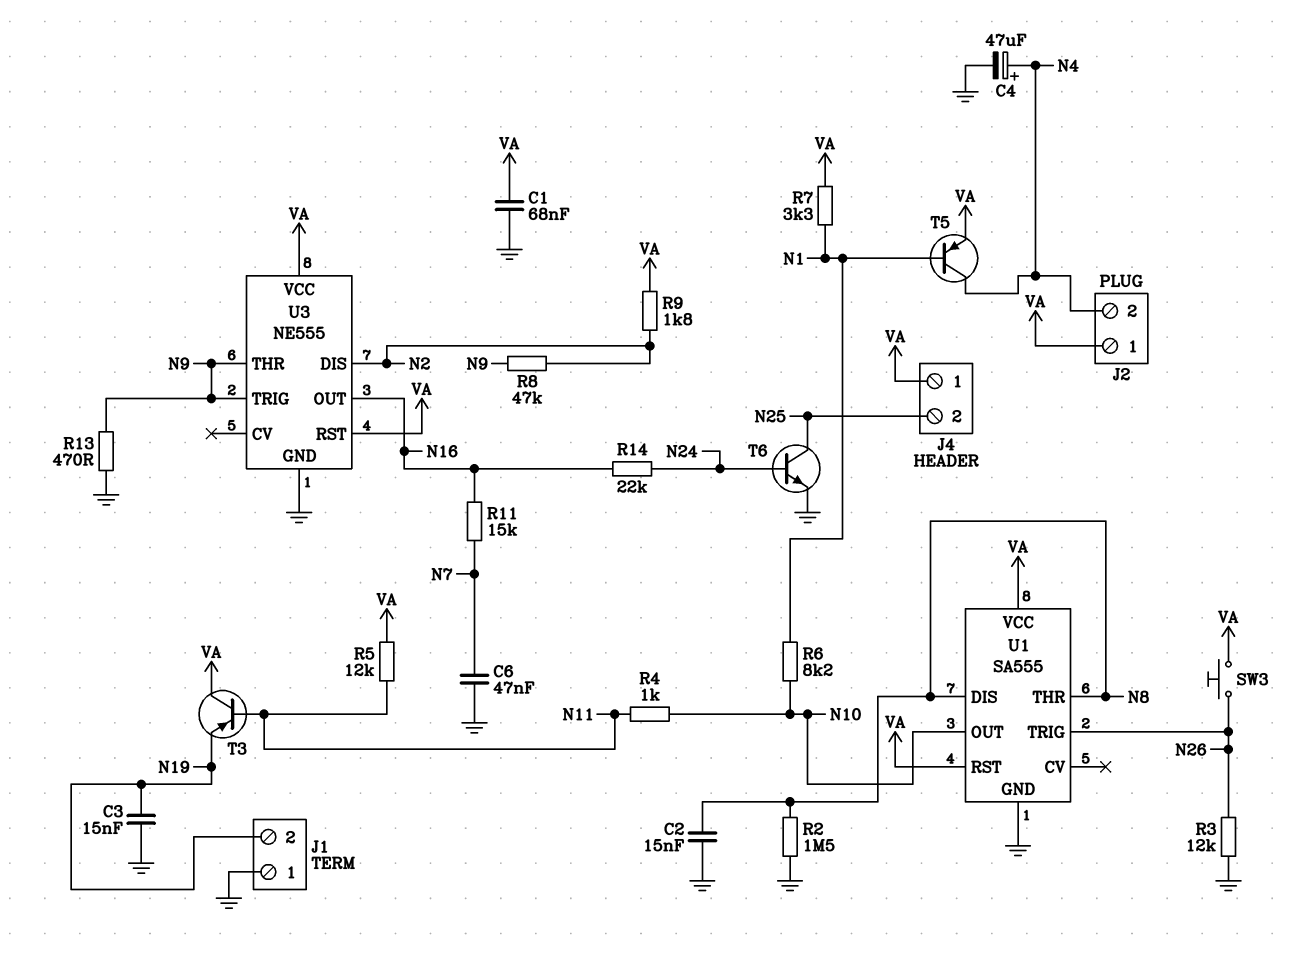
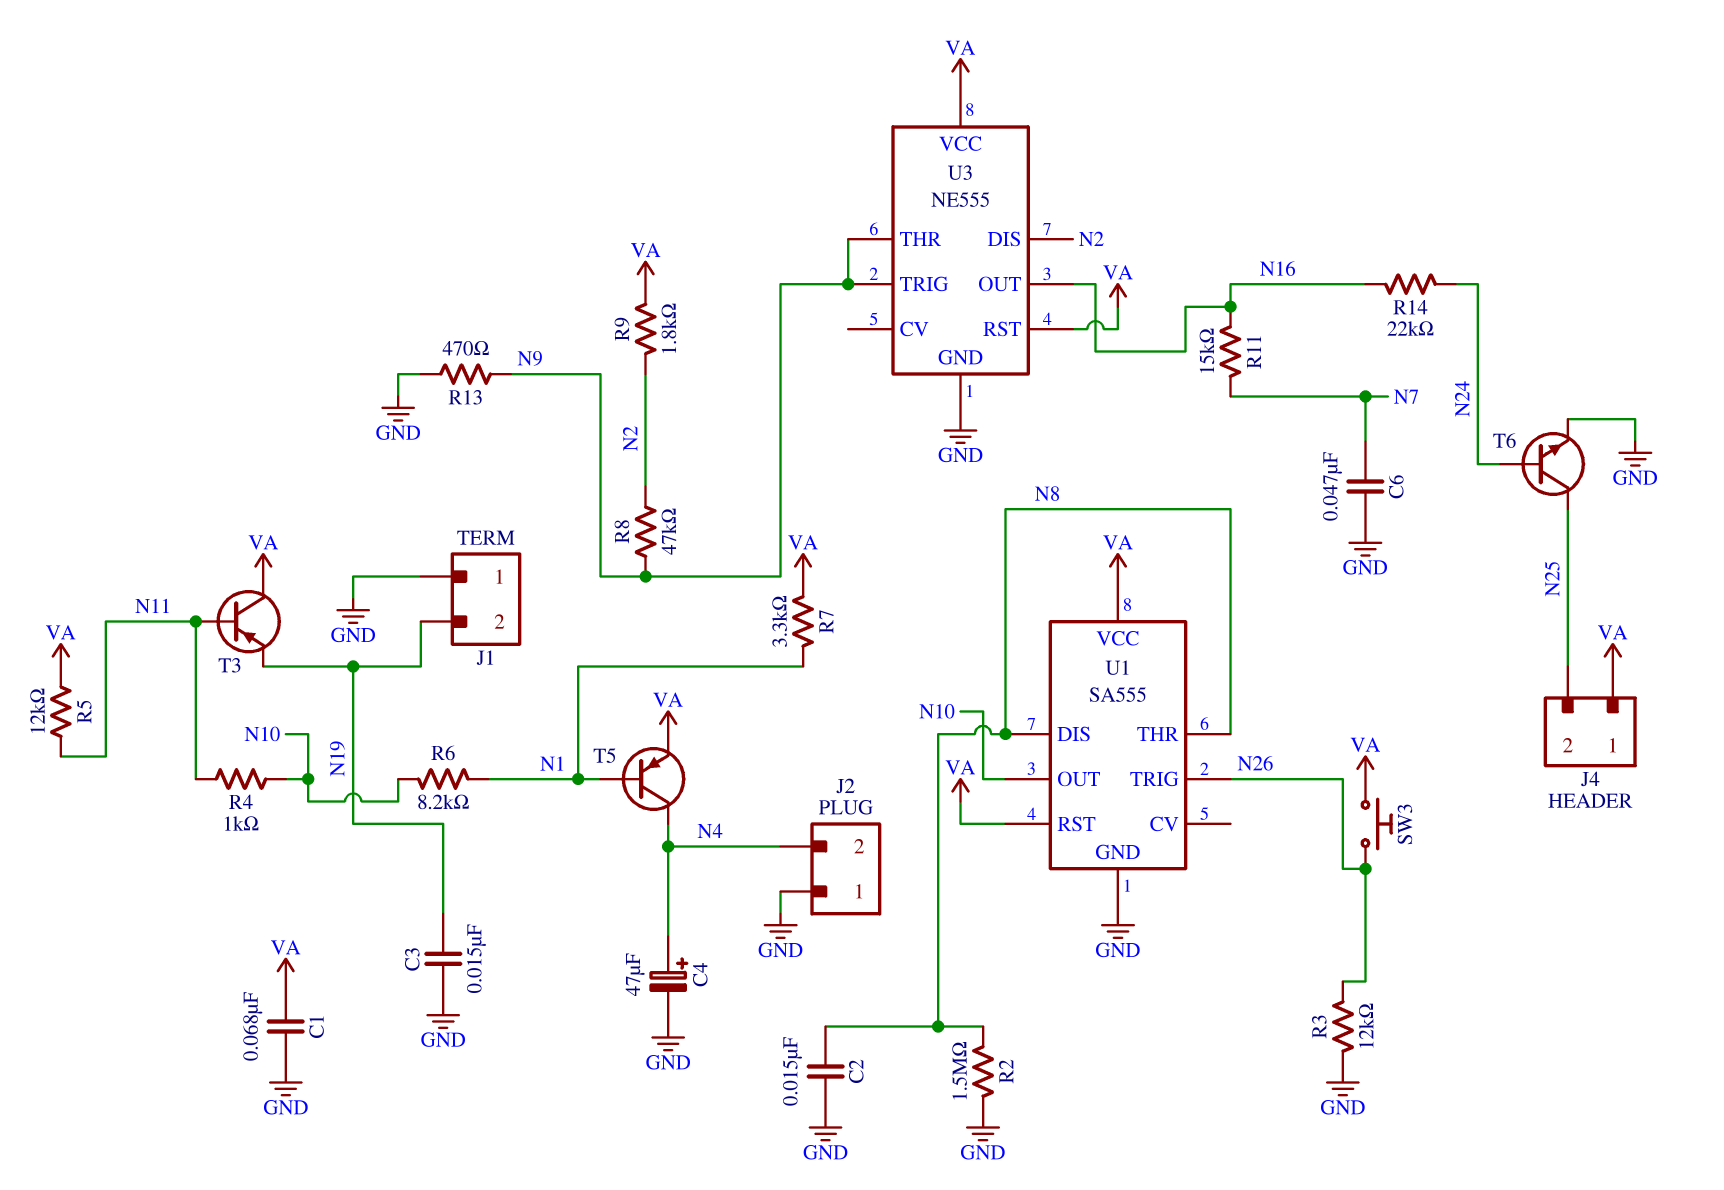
J2 pin 1: VA -> GND

